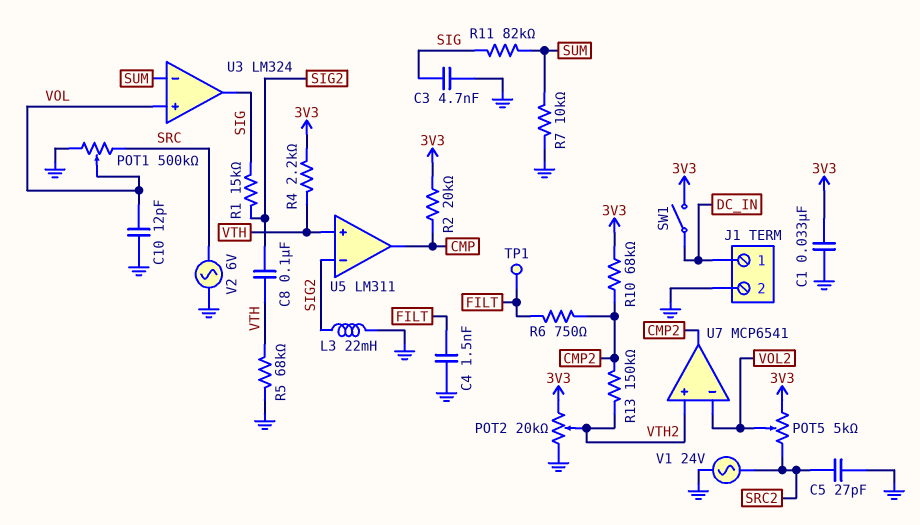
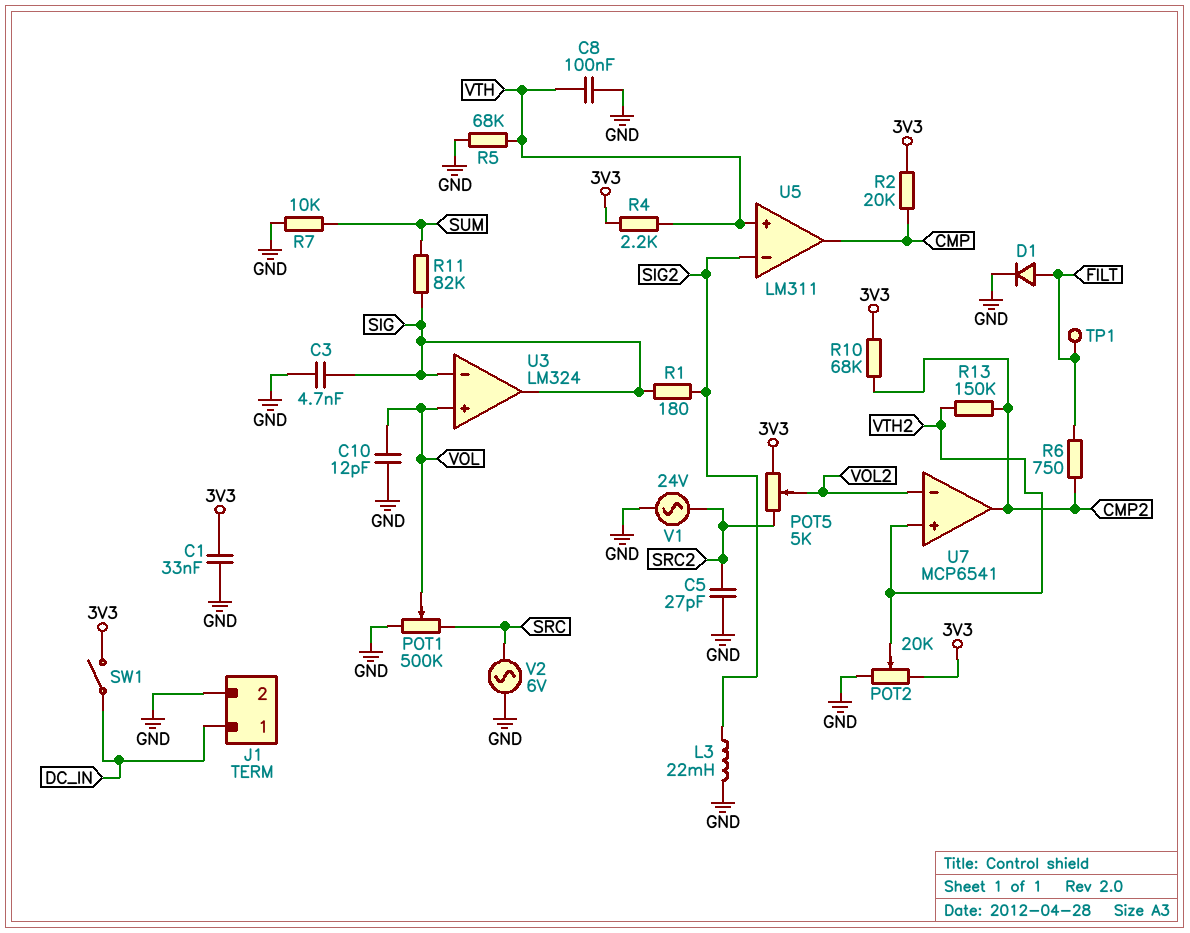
C4: 1.5nF (FILT, GND) -> none
C8: 100nF (SIG2, VTH) -> 100nF (GND, VTH)
D1: none -> diode (A FILT, K GND)
R1: 15k (SIG, SIG2) -> 180 (SIG, SIG2)
U3 pin in-: SUM -> SIG

